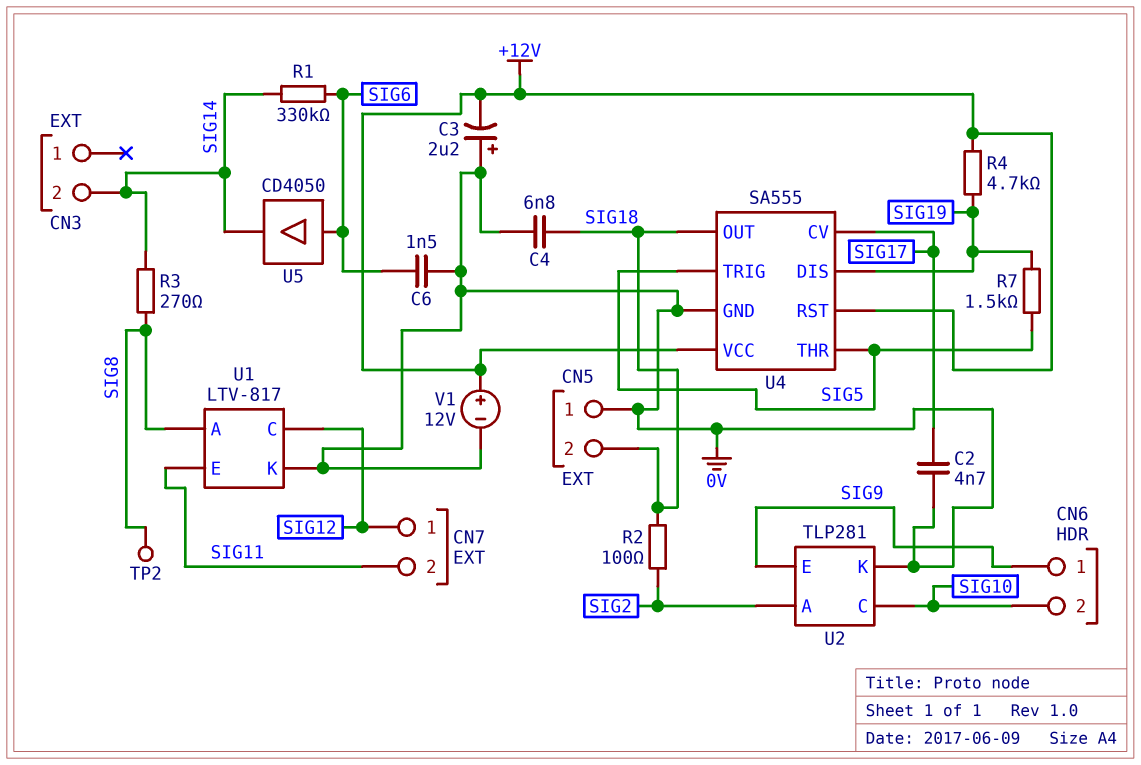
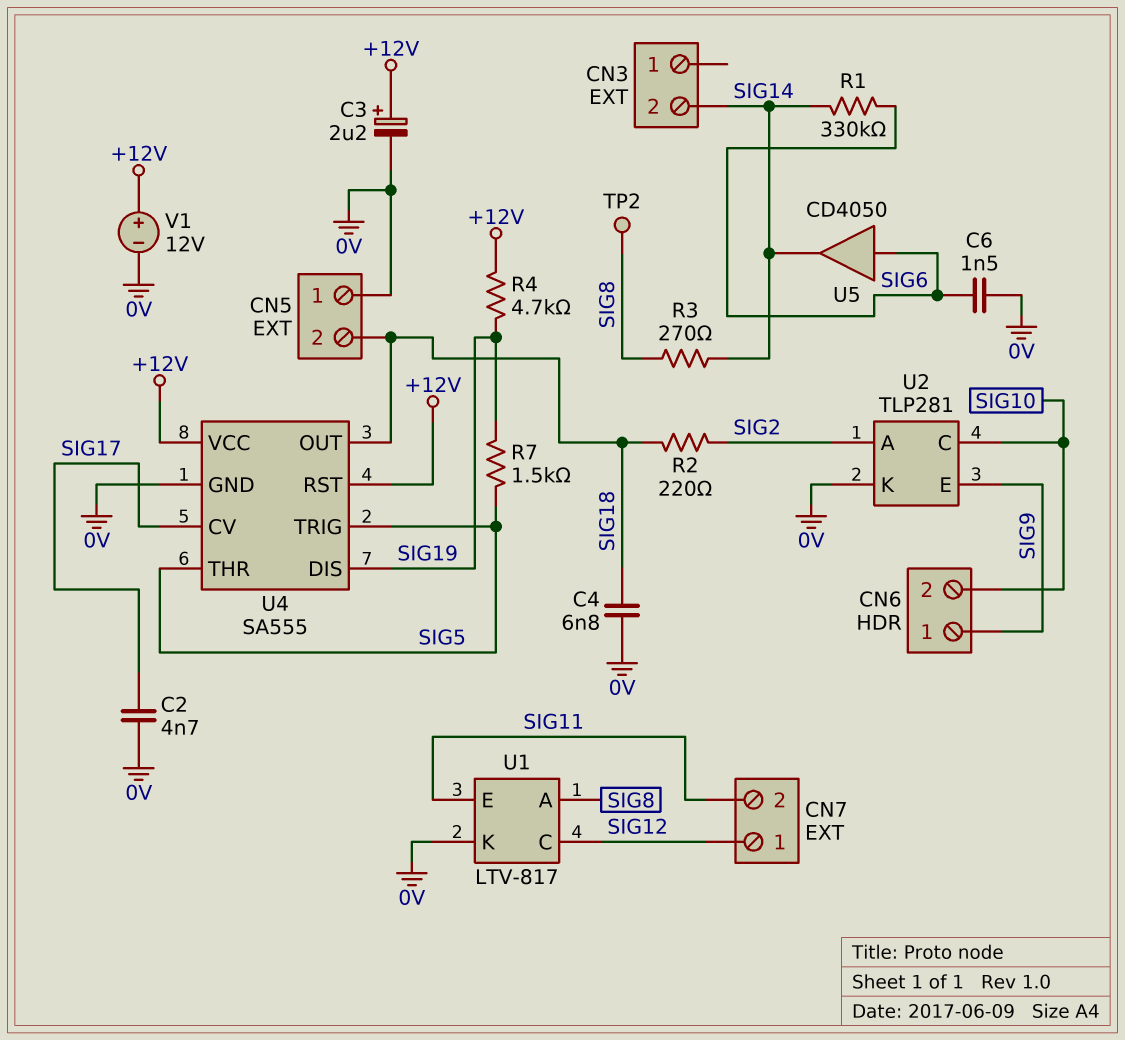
C3: 2.2uF (plus 0V, minus +12V) -> 2.2uF (plus +12V, minus 0V)
R2: 100 (SIG2, SIG18) -> 220 (SIG2, SIG18)

